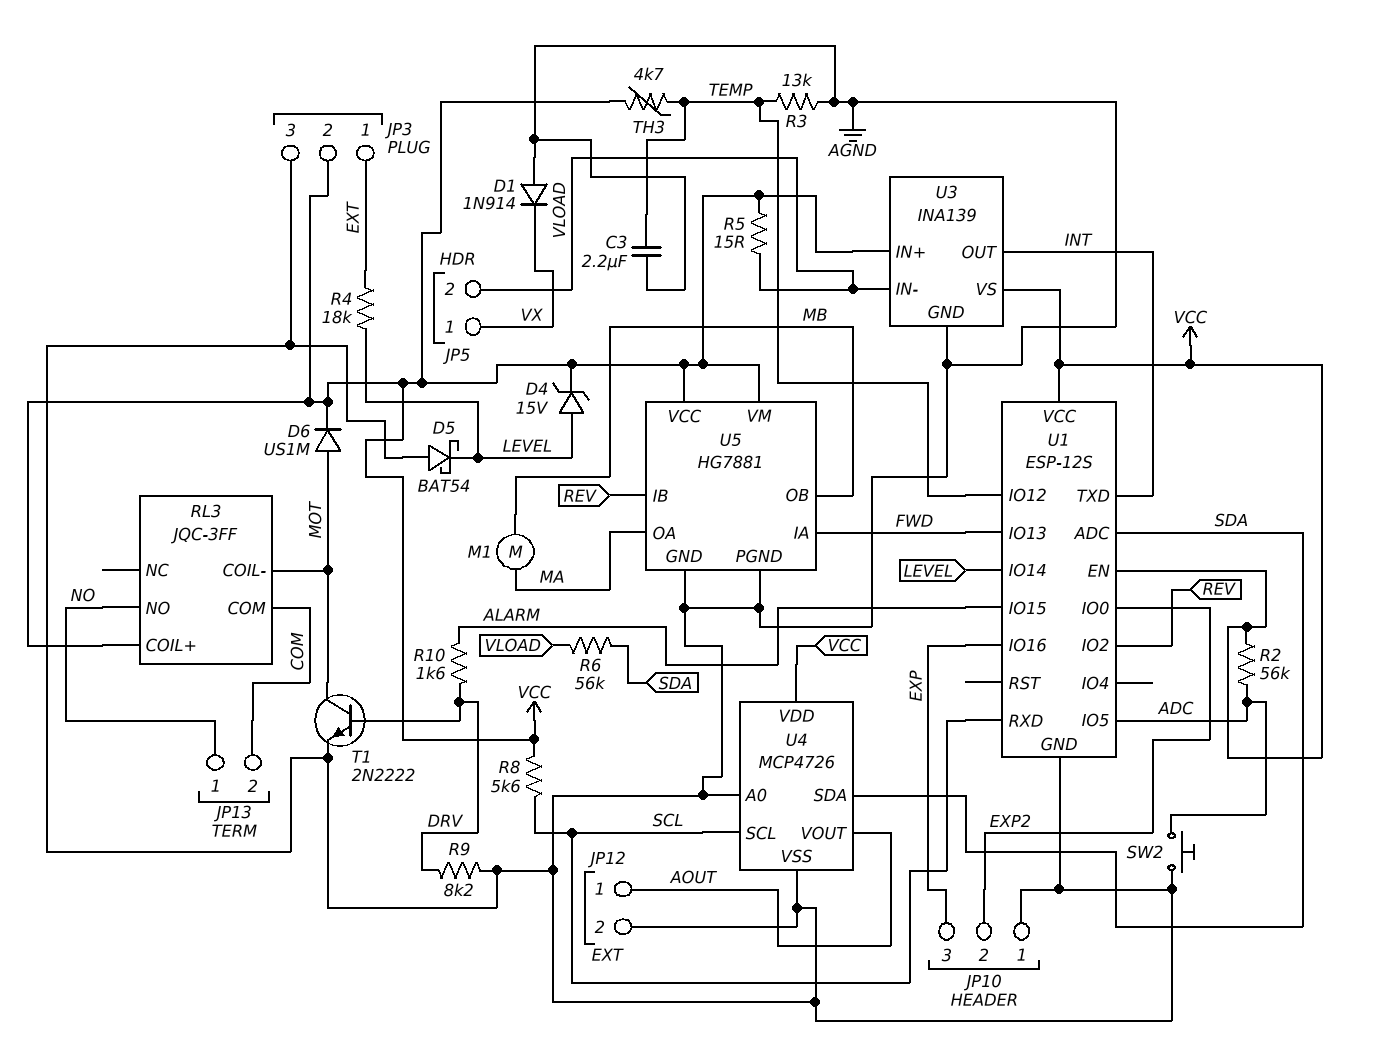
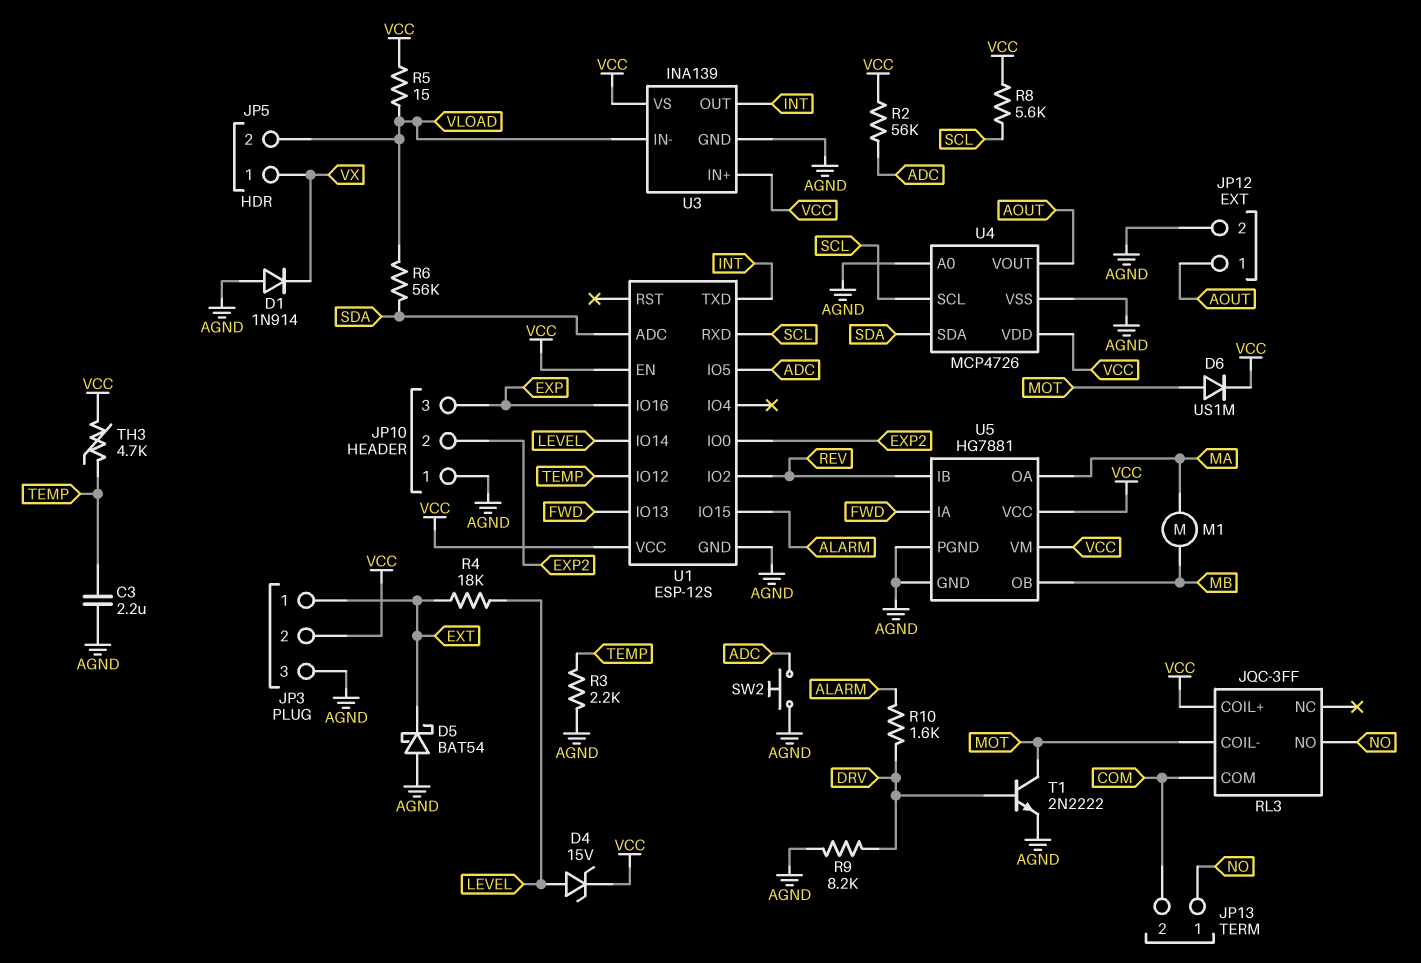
D5: schottky BAT54 (A AGND, K LEVEL) -> schottky BAT54 (A AGND, K EXT)
R3: 13k (AGND, TEMP) -> 2.2k (AGND, TEMP)

